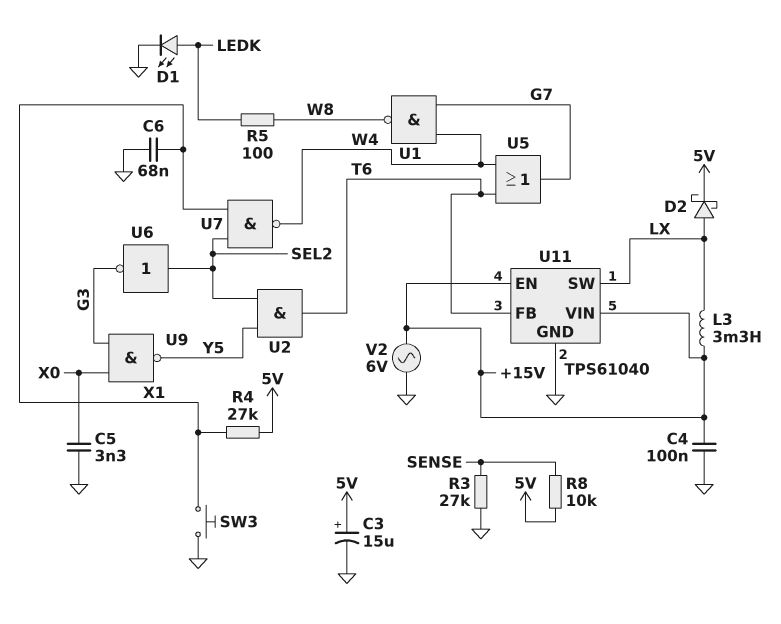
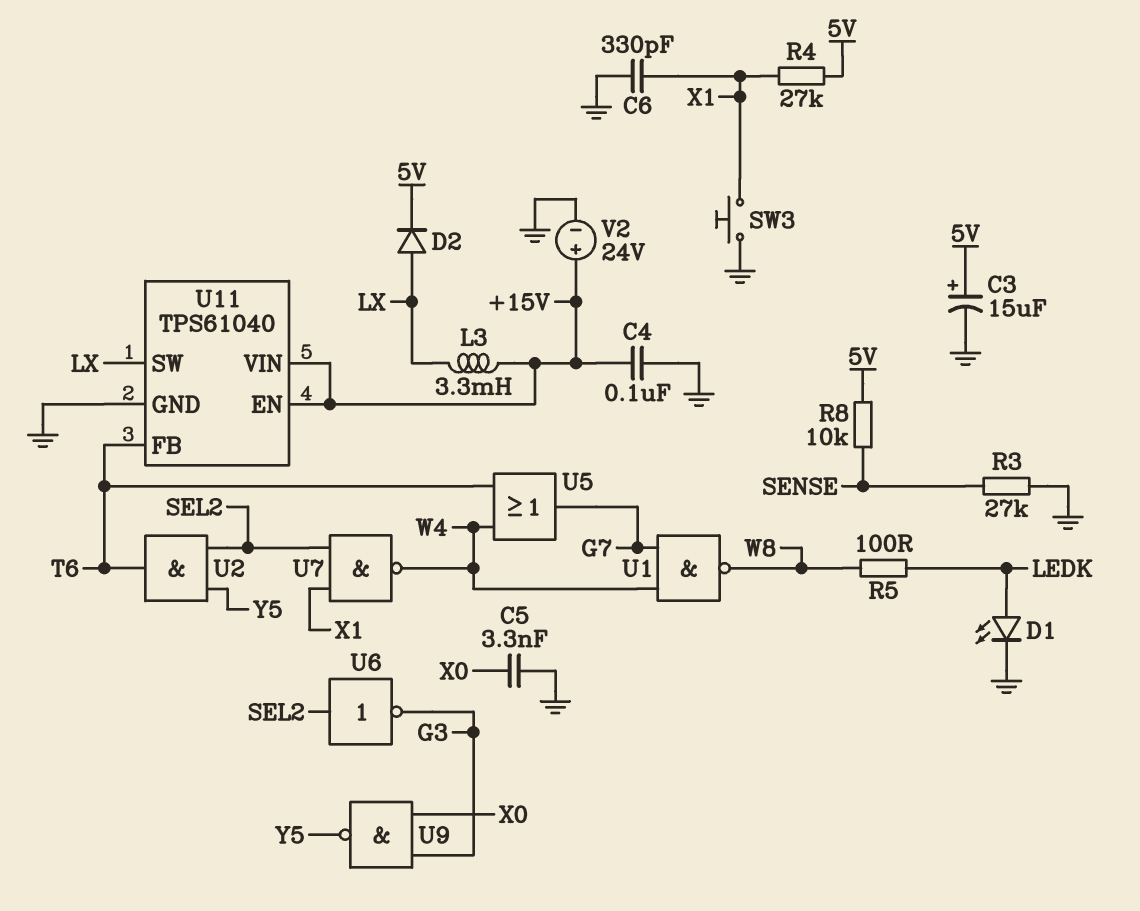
C6: 68nF (GND, X1) -> 330pF (GND, X1)
D2: schottky (A LX, K 5V) -> diode (A LX, K 5V)
V2: AC 6V (+15V, GND) -> 24V (plus +15V, minus GND)

